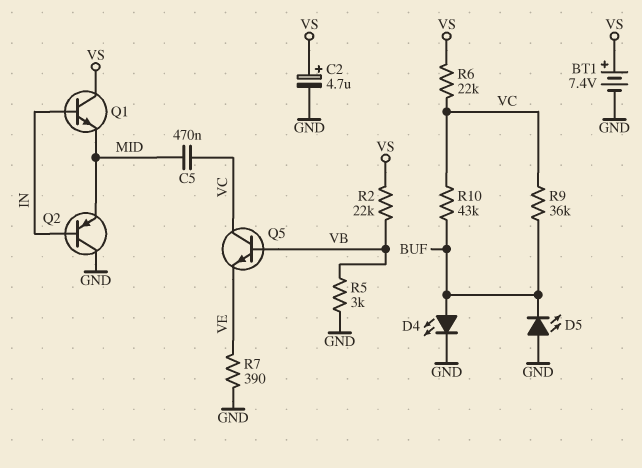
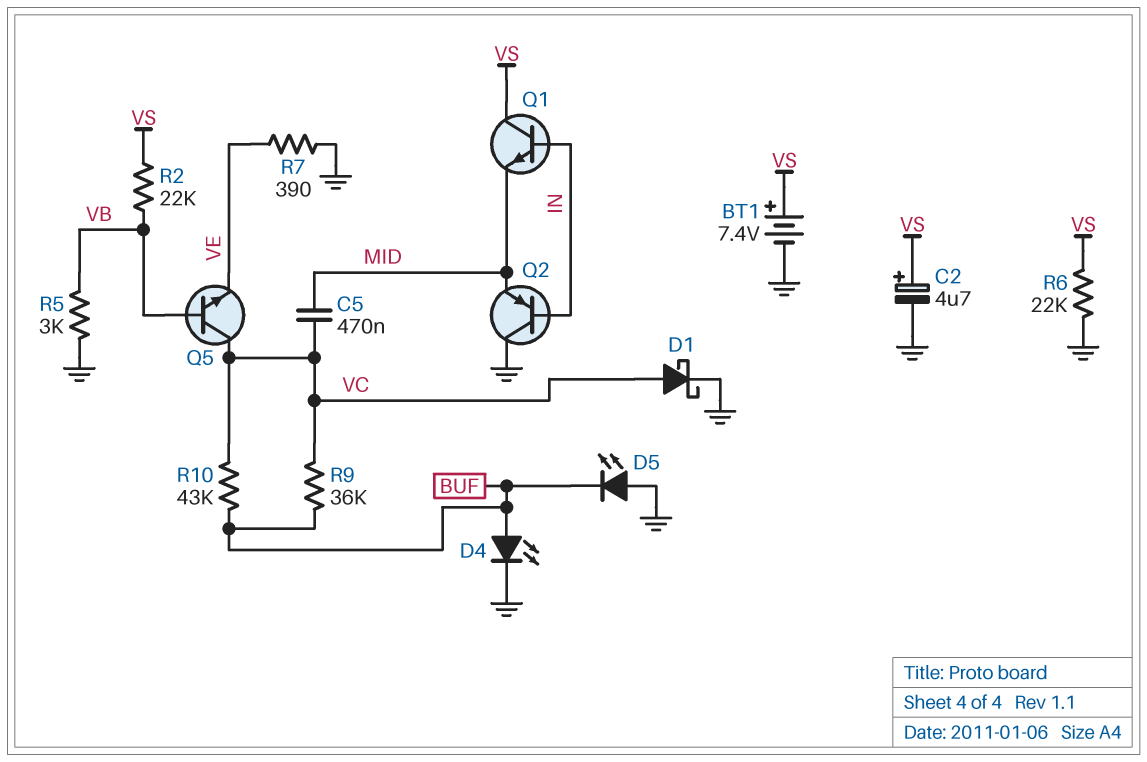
D1: none -> schottky (A VC, K GND)
R6: 22k (VC, VS) -> 22k (GND, VS)

